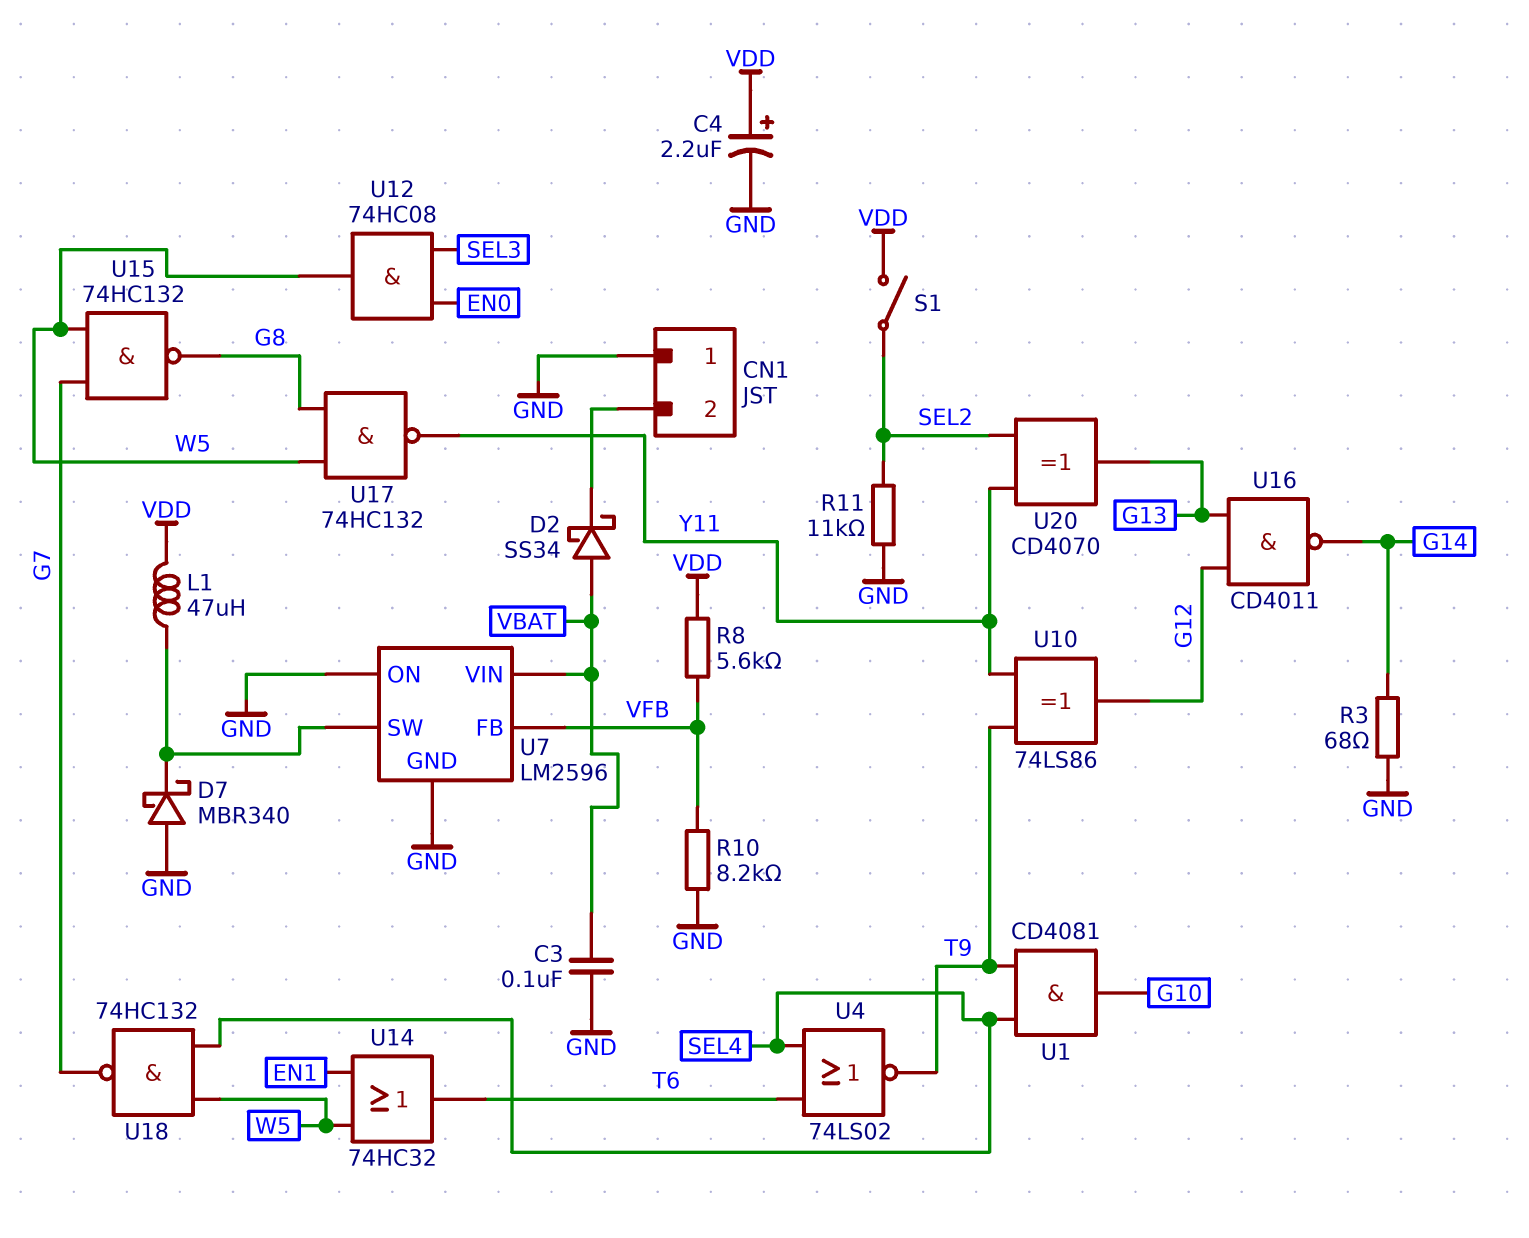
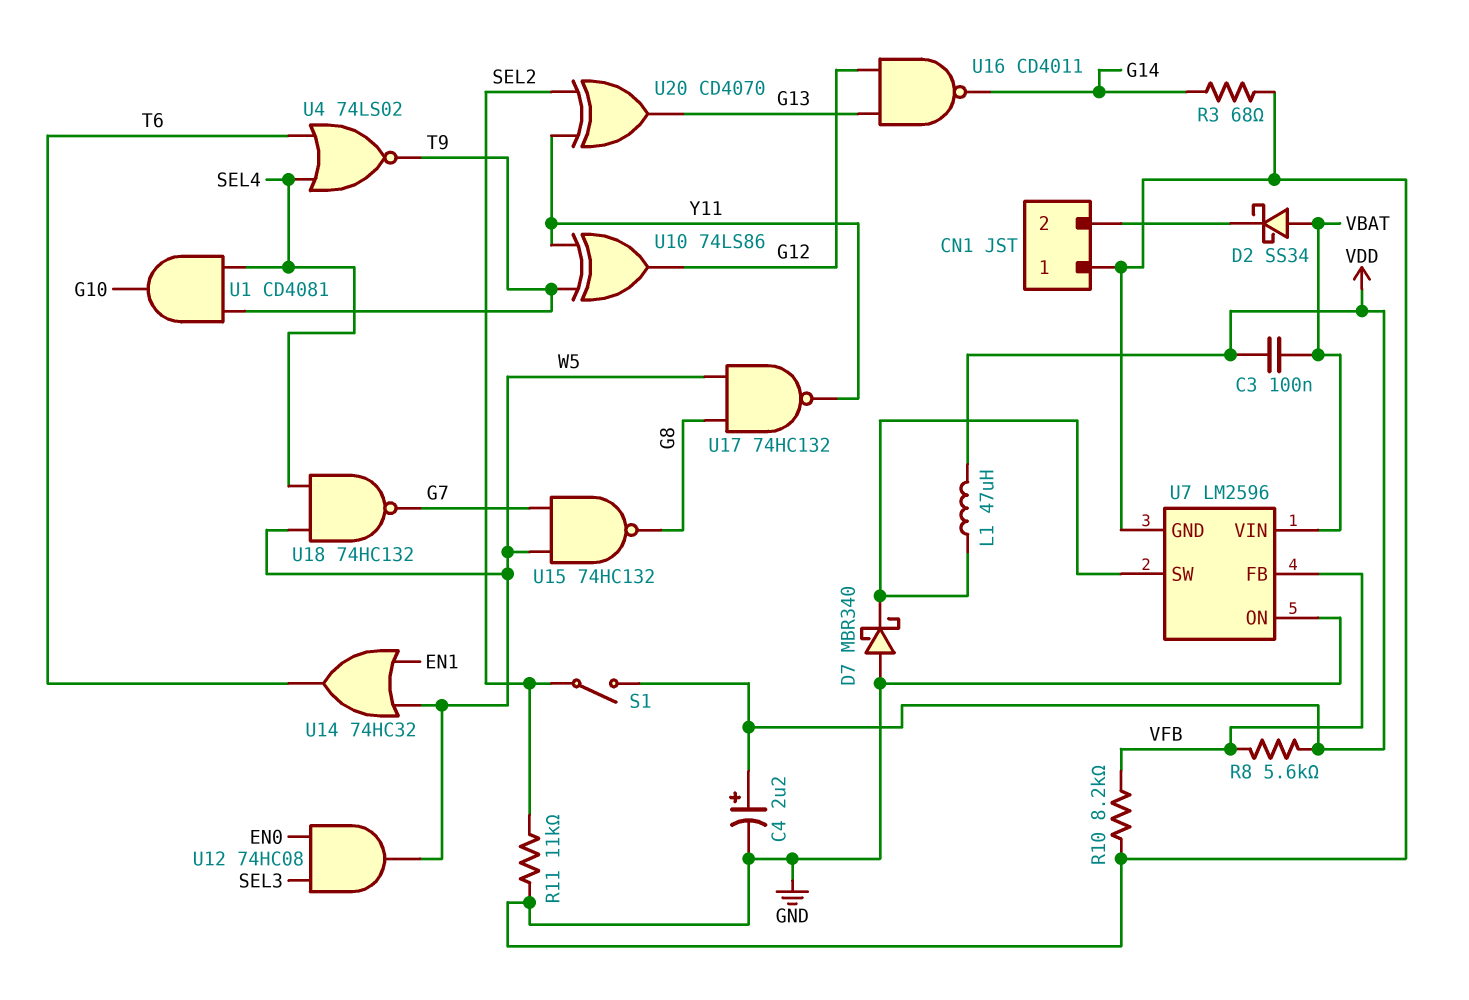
C3: 100nF (GND, VBAT) -> 100nF (VBAT, VDD)

